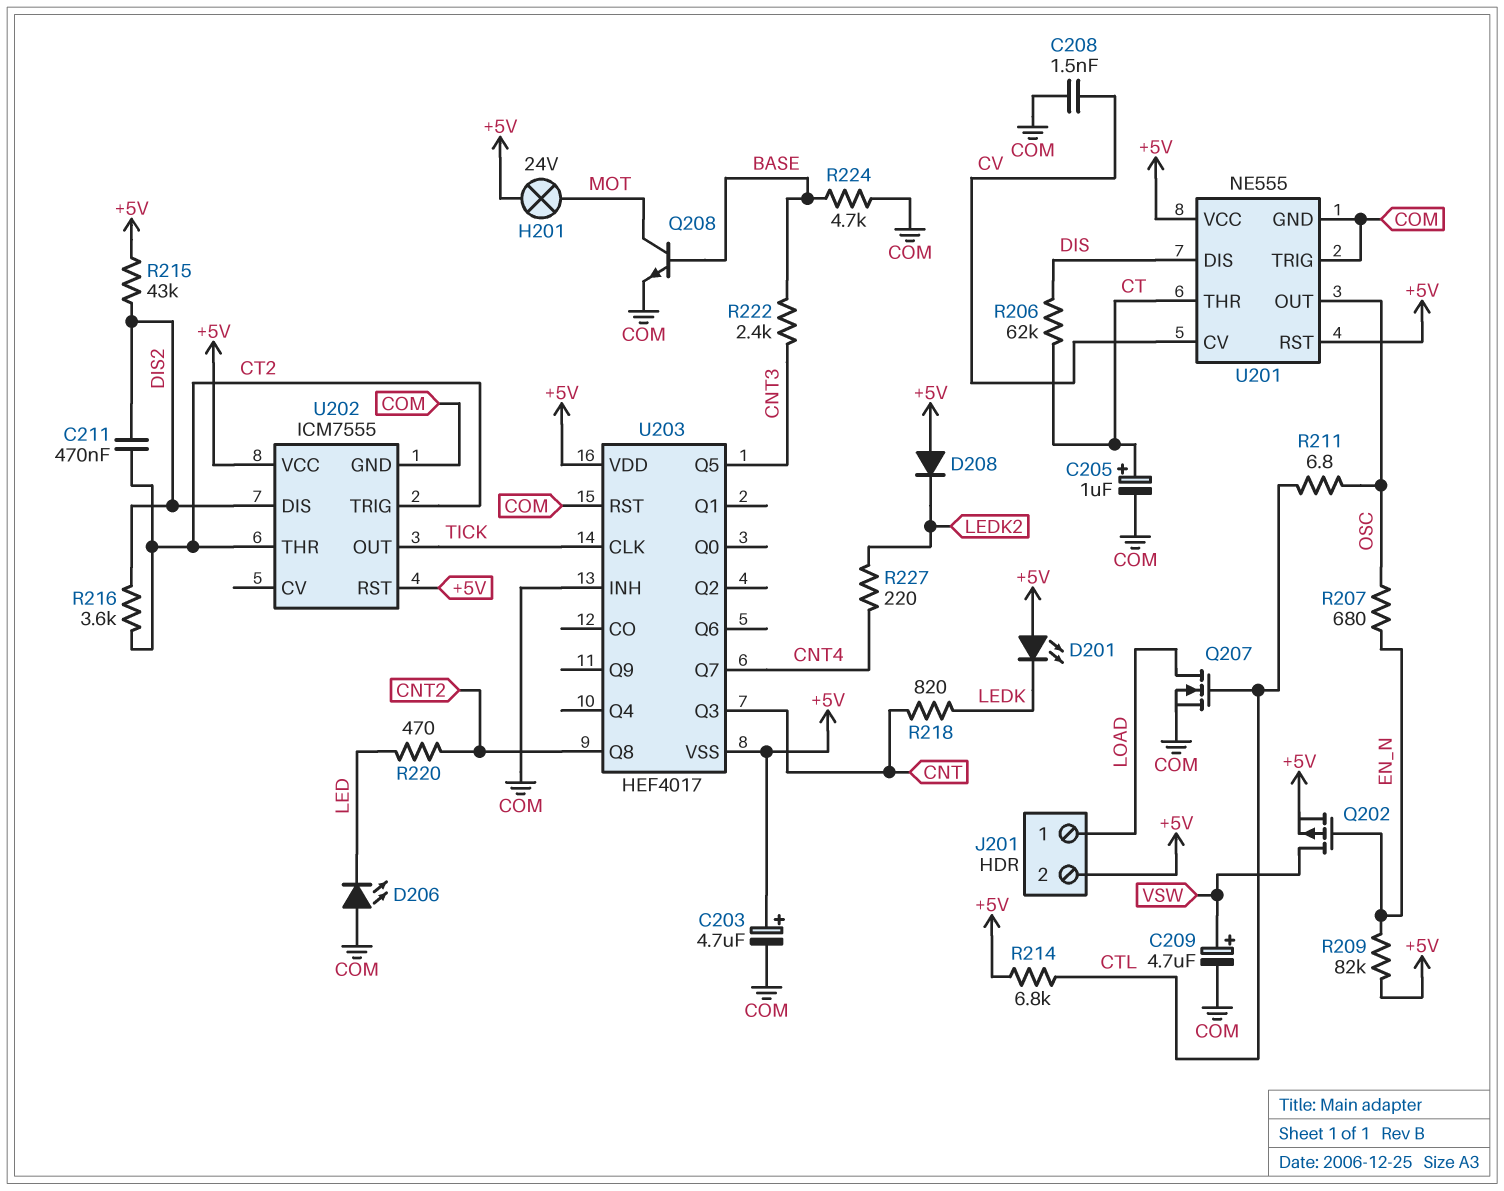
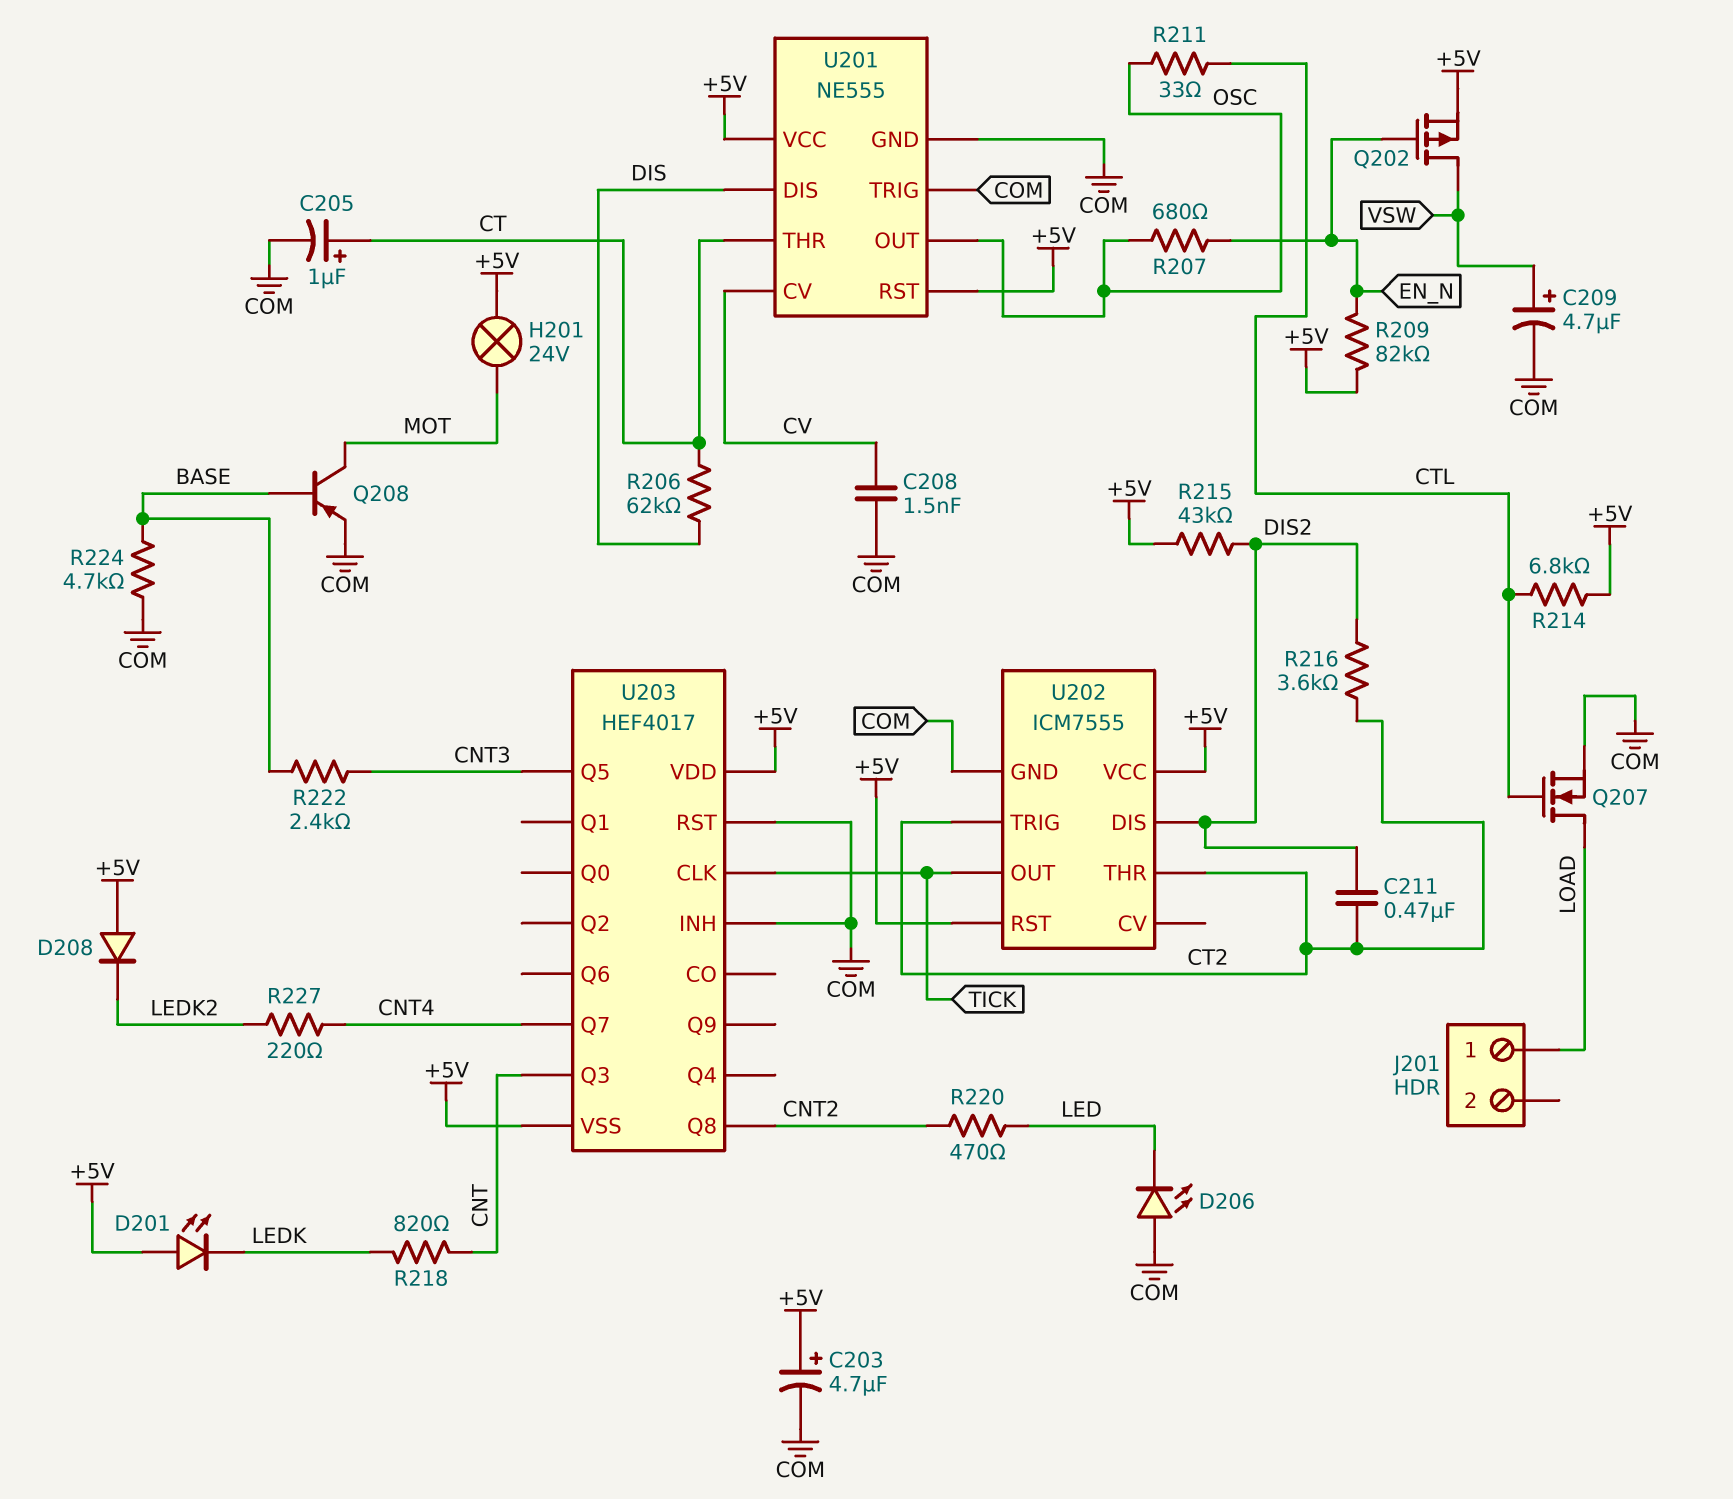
J201 pin 2: +5V -> none
Q208: NPN (B BASE, C MOT, E COM) -> PNP (B BASE, C MOT, E COM)
R211: 6.8 (CTL, OSC) -> 33 (CTL, OSC)

